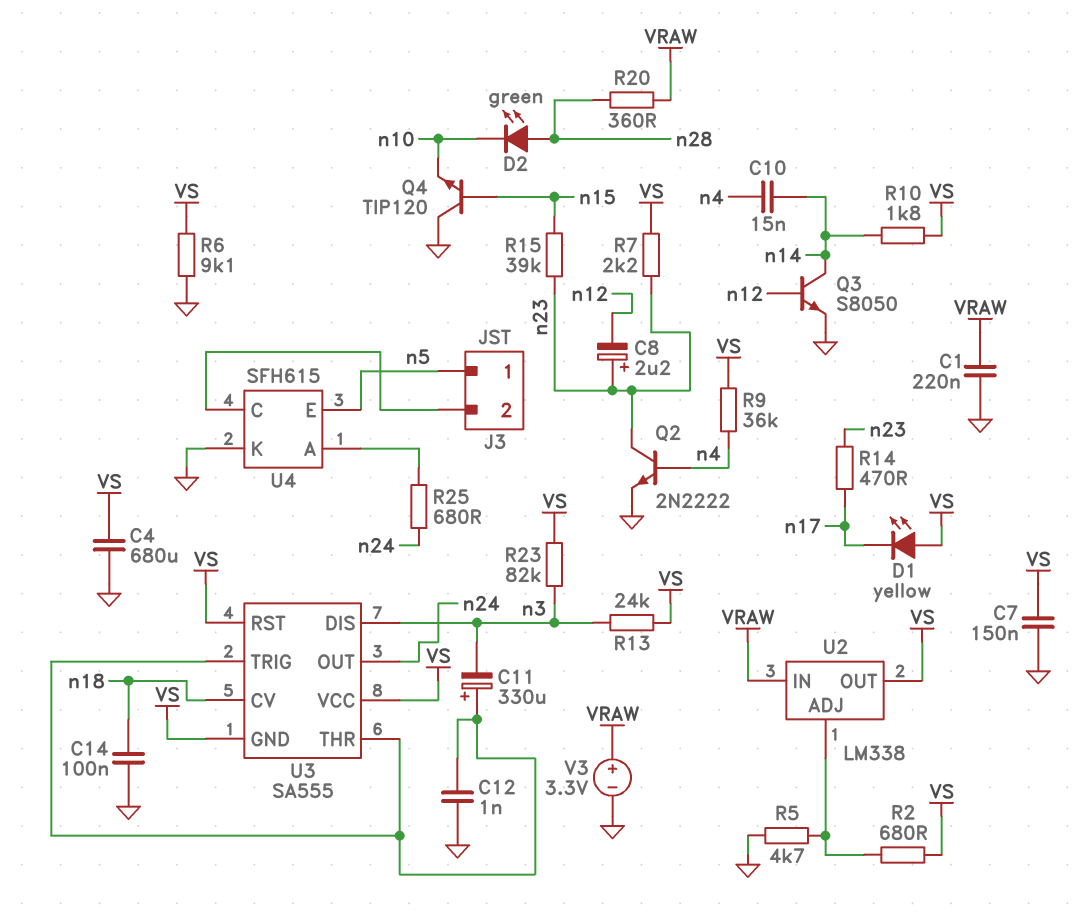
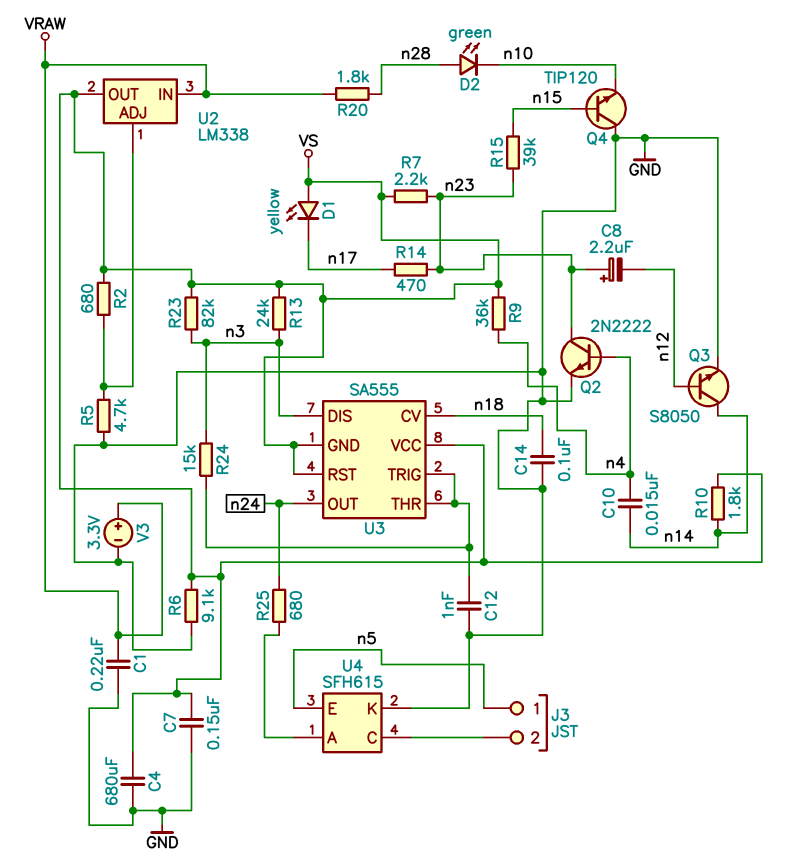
C11: 330uF (plus U3/THR, minus n3) -> none
R20: 360 (VRAW, n28) -> 1.8k (VRAW, n28)
R24: none -> 15k (U3/THR, n3)

